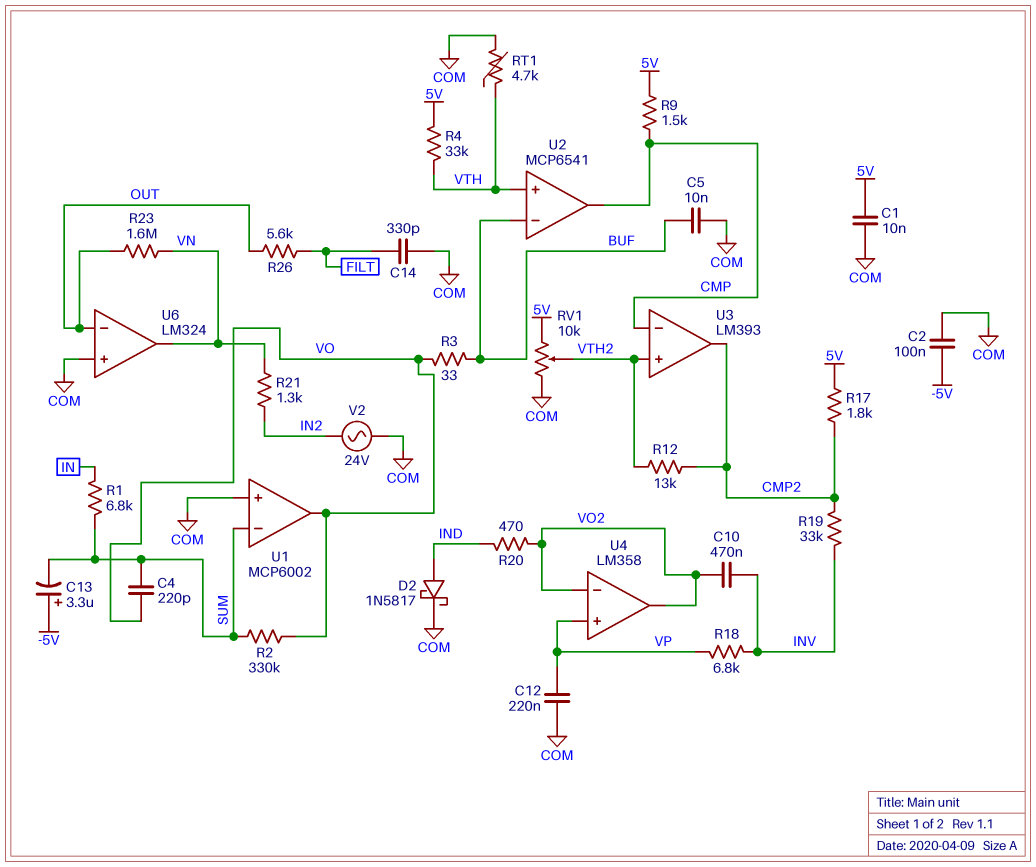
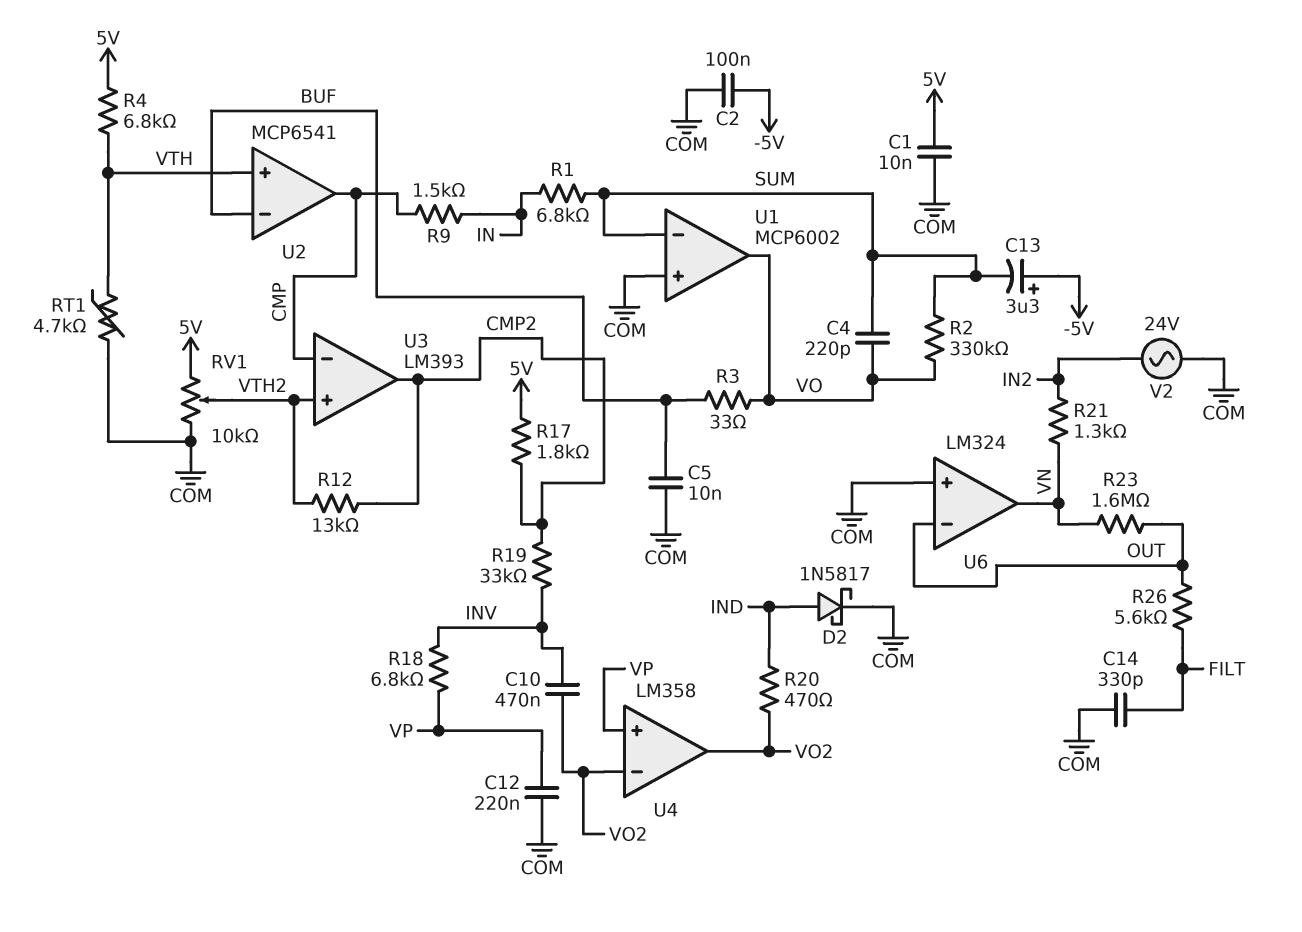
R4: 33k (5V, VTH) -> 6.8k (5V, VTH)
R9: 1.5k (5V, CMP) -> 1.5k (CMP, IN)

